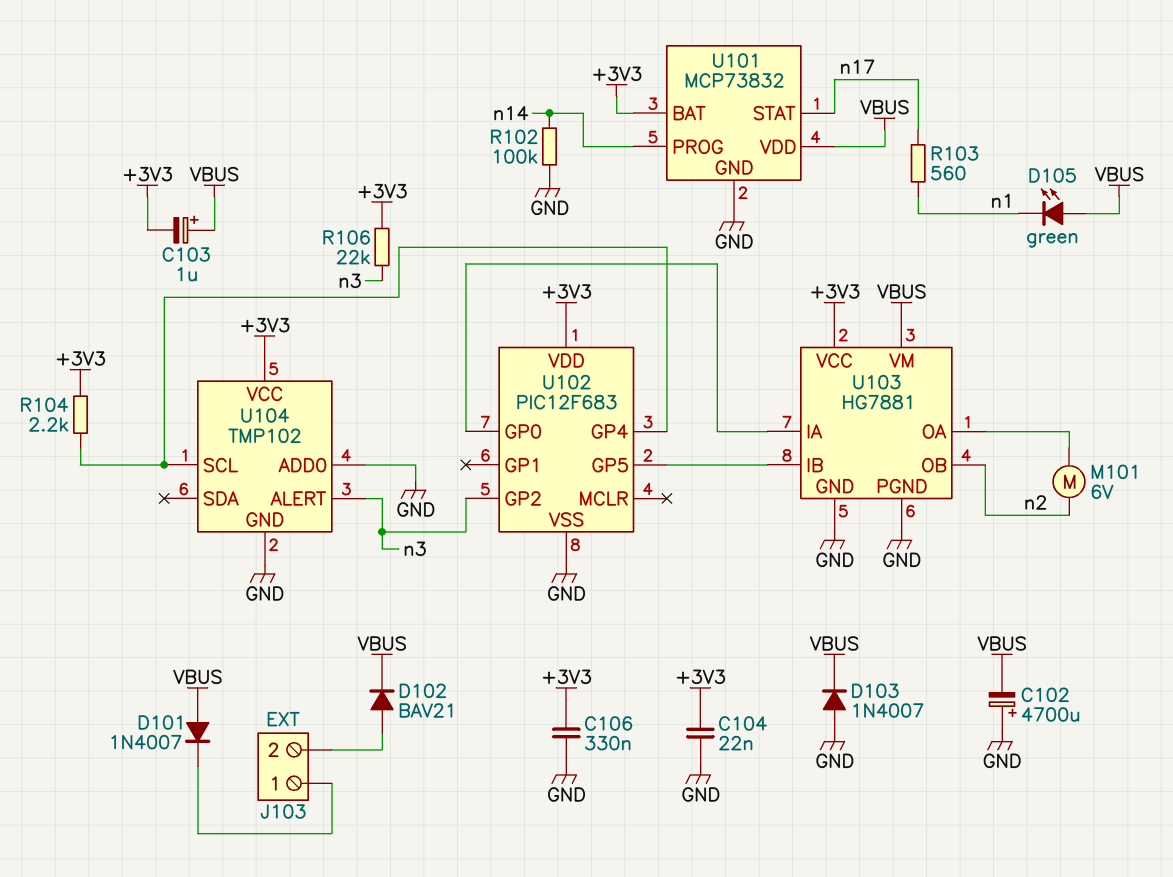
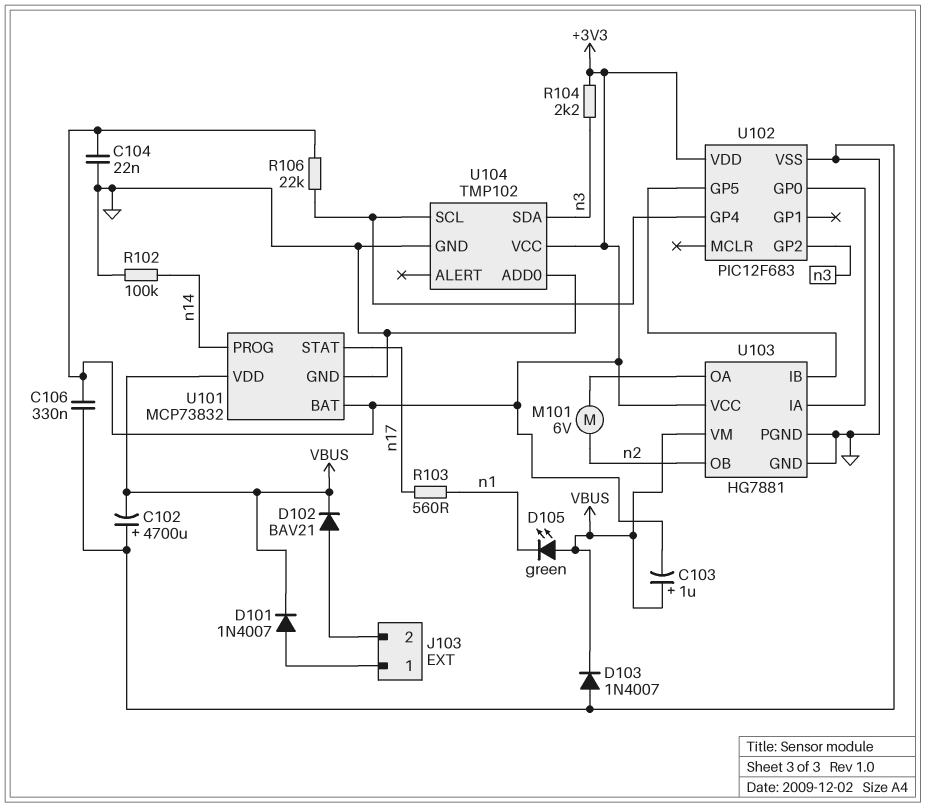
D101: diode 1N4007 (A VBUS, K J103/1) -> diode 1N4007 (A J103/1, K VBUS)
R104: 2.2k (+3V3, U102/GP4) -> 2.2k (+3V3, n3)
R106: 22k (+3V3, n3) -> 22k (+3V3, U102/GP4)
U104 pin ALERT: n3 -> none
U104 pin SDA: none -> n3

